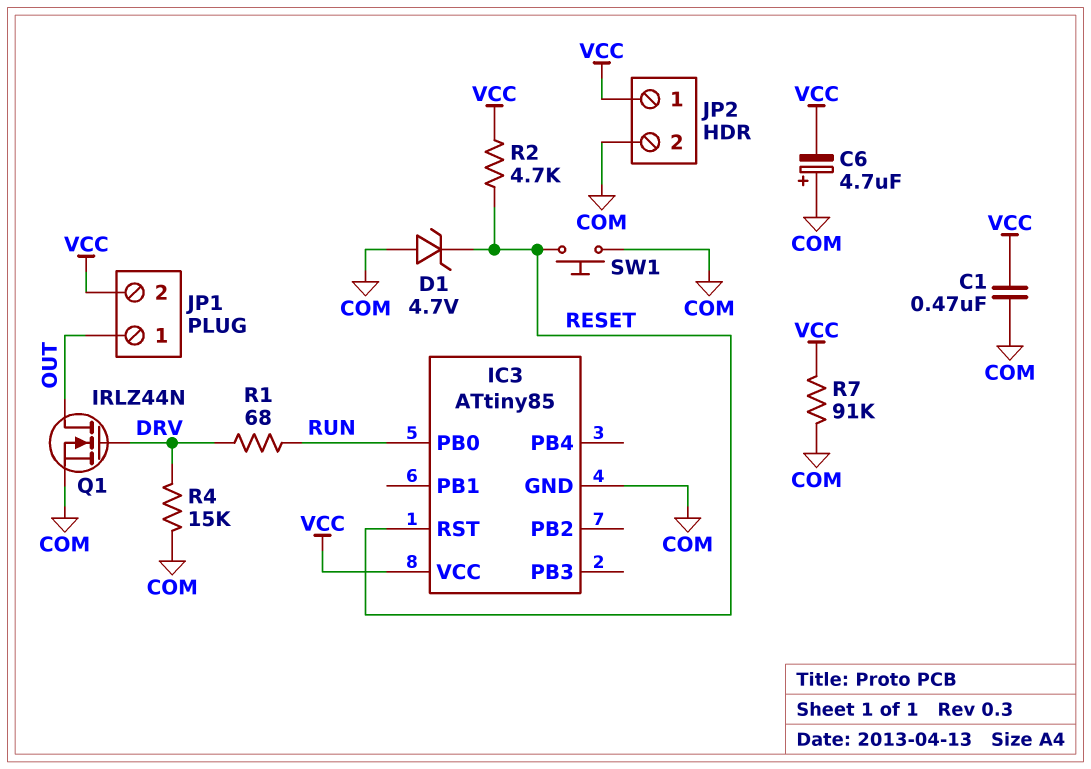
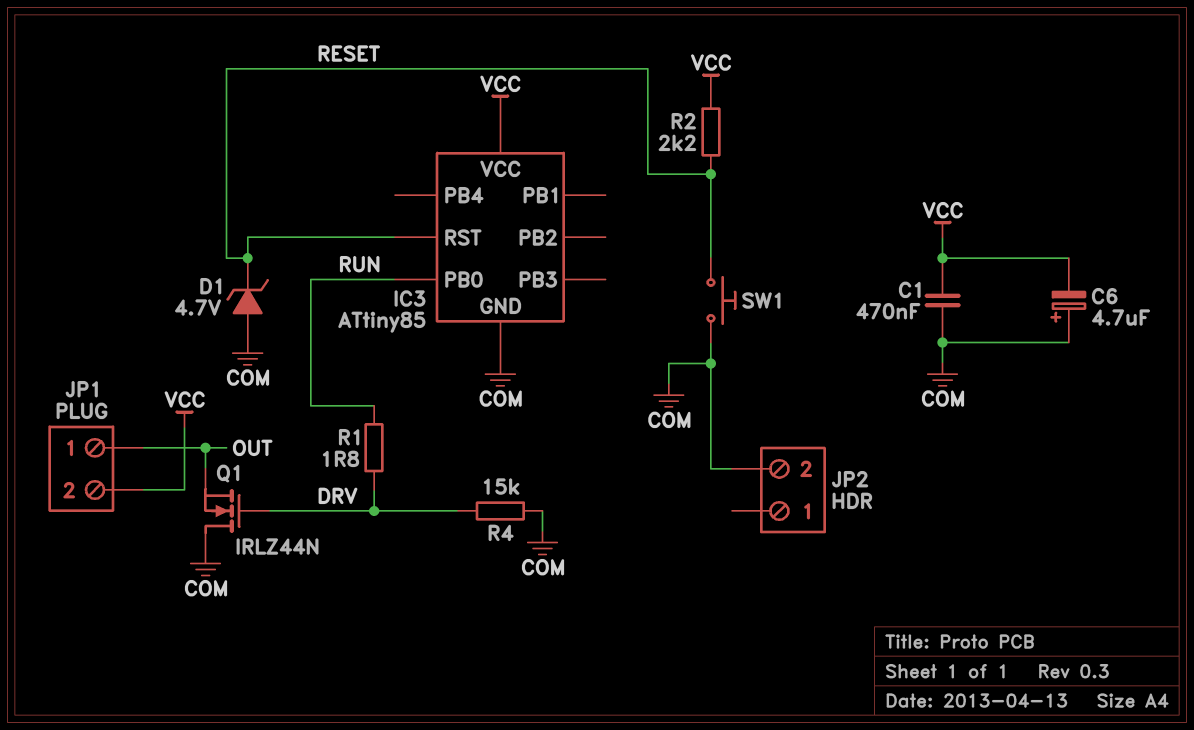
JP2 pin 1: VCC -> none
Q1: NMOS IRLZ44N (G DRV, D OUT, S COM) -> NMOS IRLZ44N (G DRV, D COM, S OUT)
R1: 68 (DRV, RUN) -> 1.8 (DRV, RUN)
R2: 4.7k (RESET, VCC) -> 2.2k (RESET, VCC)
R7: 91k (COM, VCC) -> none

